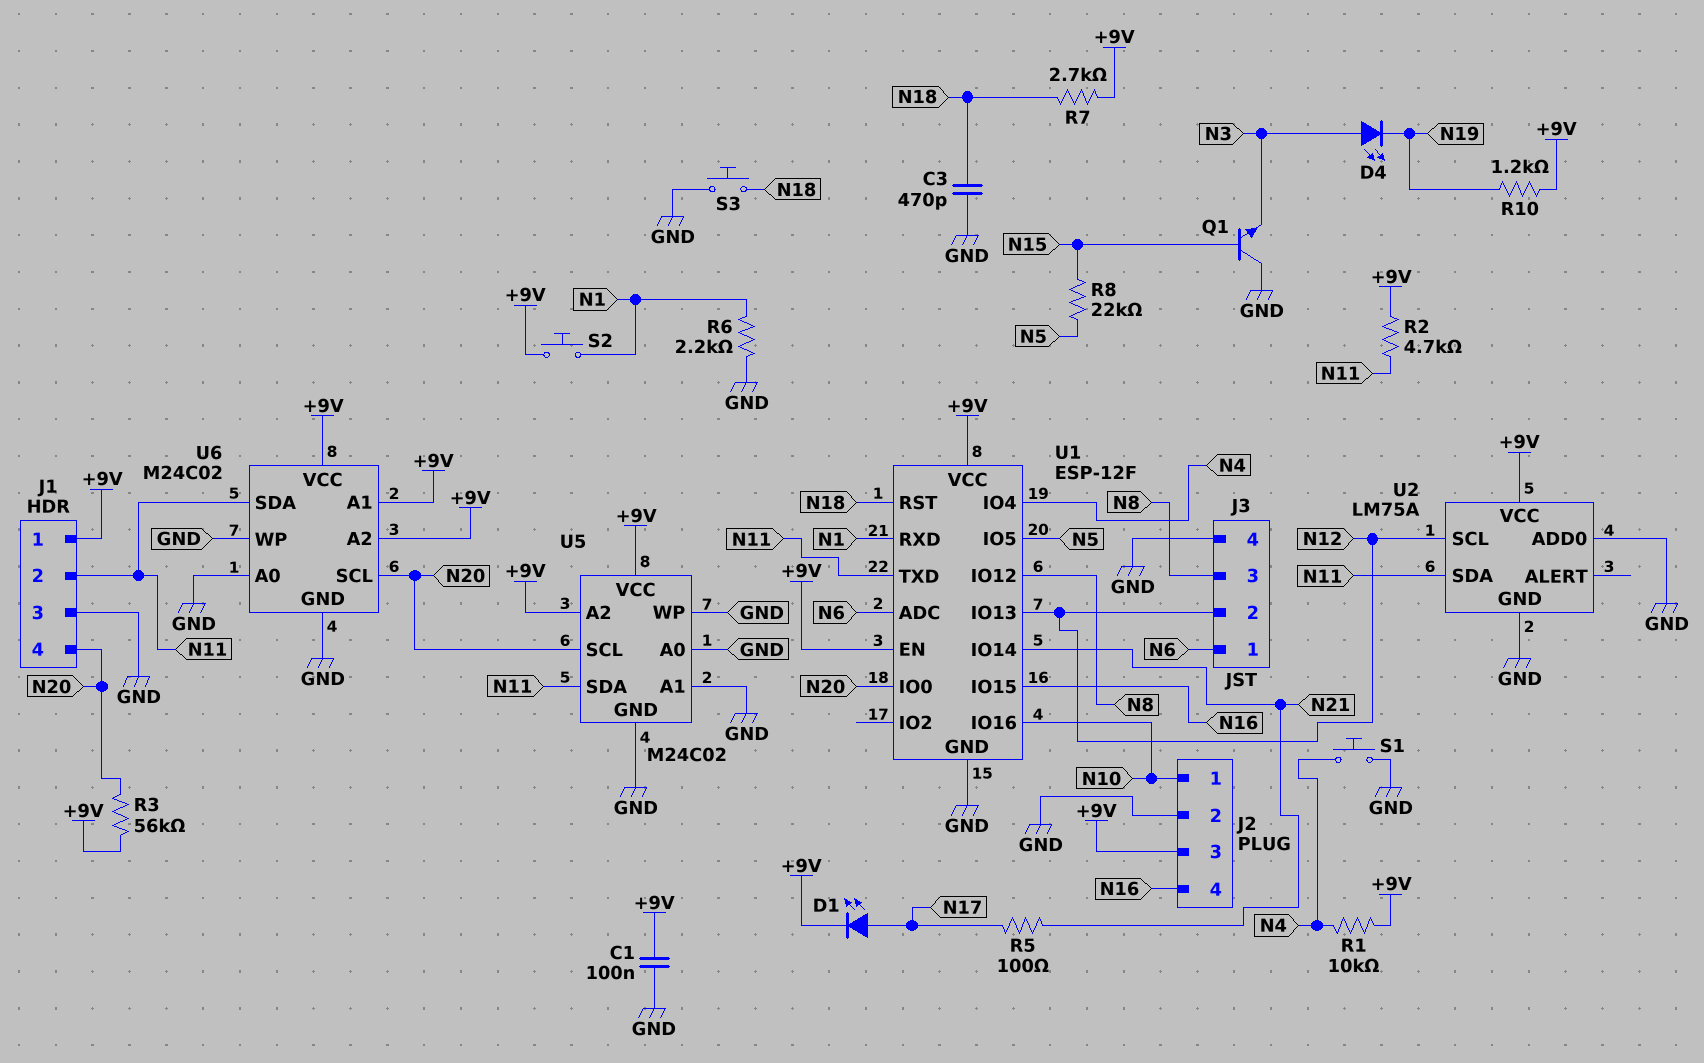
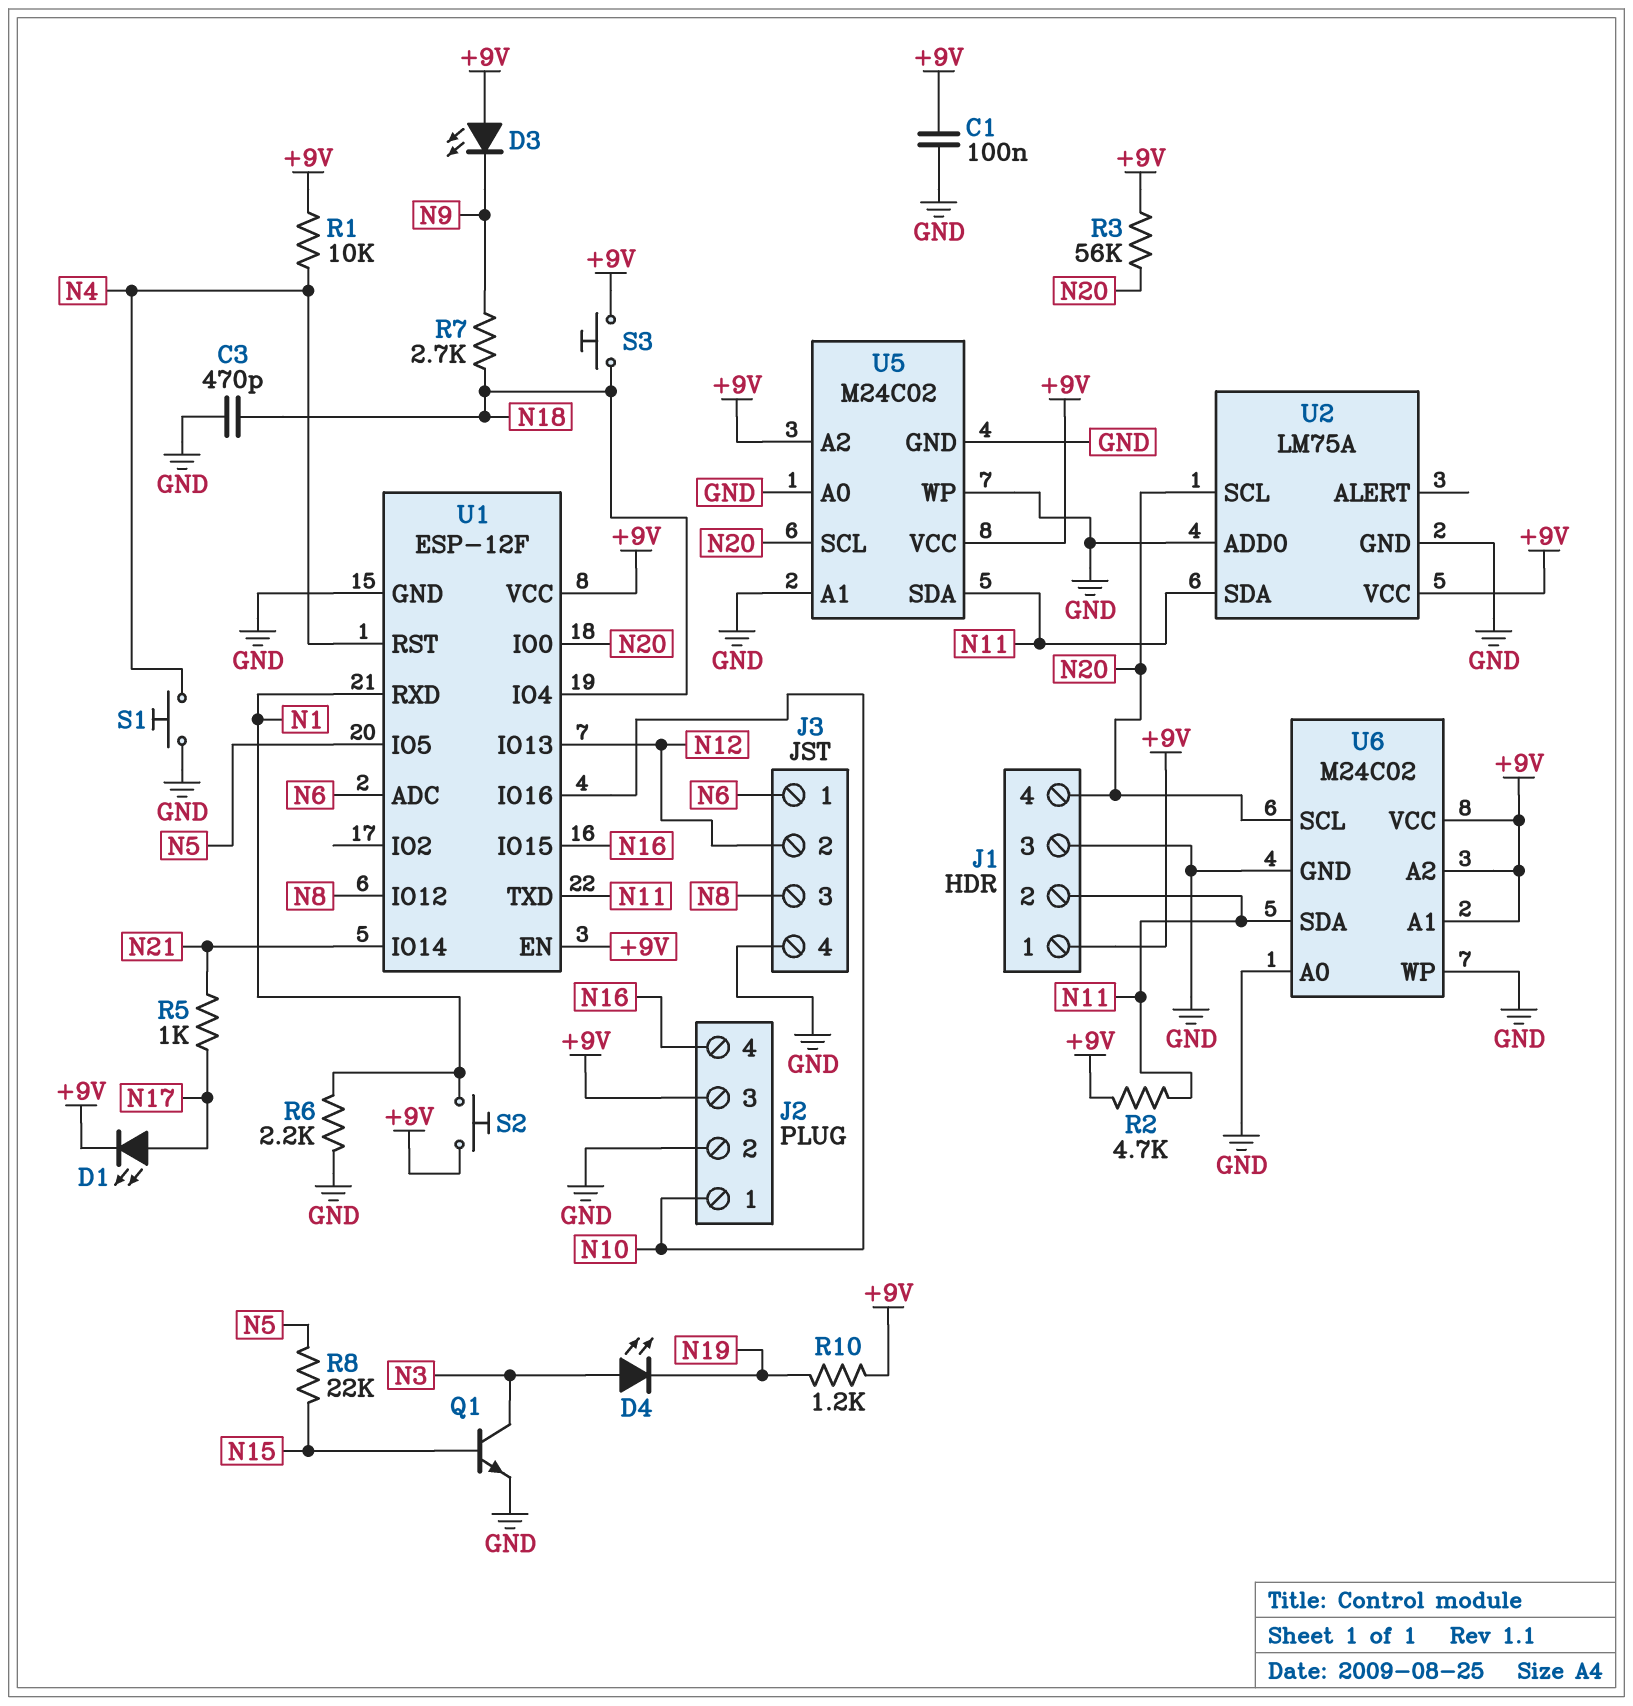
D3: none -> LED (A +9V, K N9)
Q1: NPN (B N15, C GND, E N3) -> NPN (B N15, C N3, E GND)
R5: 100 (N17, N21) -> 1k (N17, N21)
R7: 2.7k (+9V, N18) -> 2.7k (N9, N18)
S3: button (GND, N18) -> button (+9V, N18)
U1 pin IO4: N4 -> N18
U1 pin RST: N18 -> N4
U2 pin SCL: N12 -> N20

